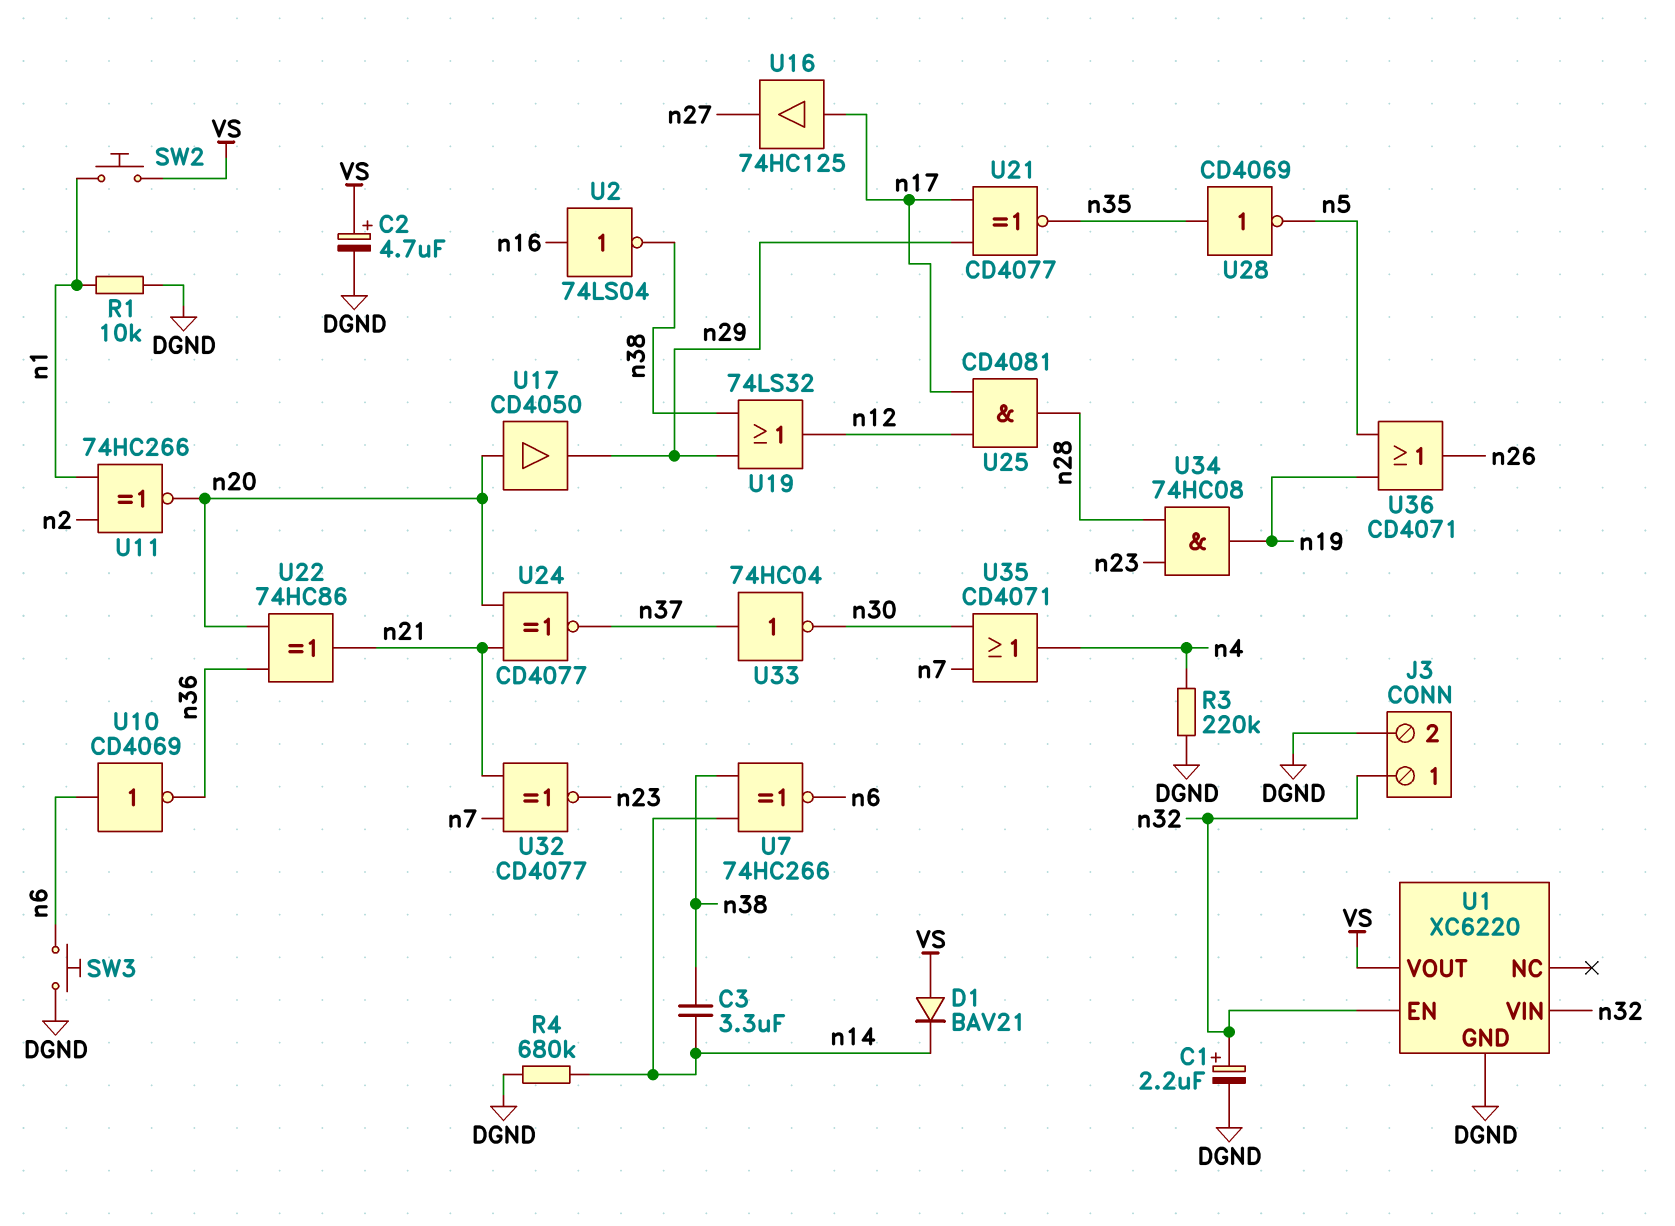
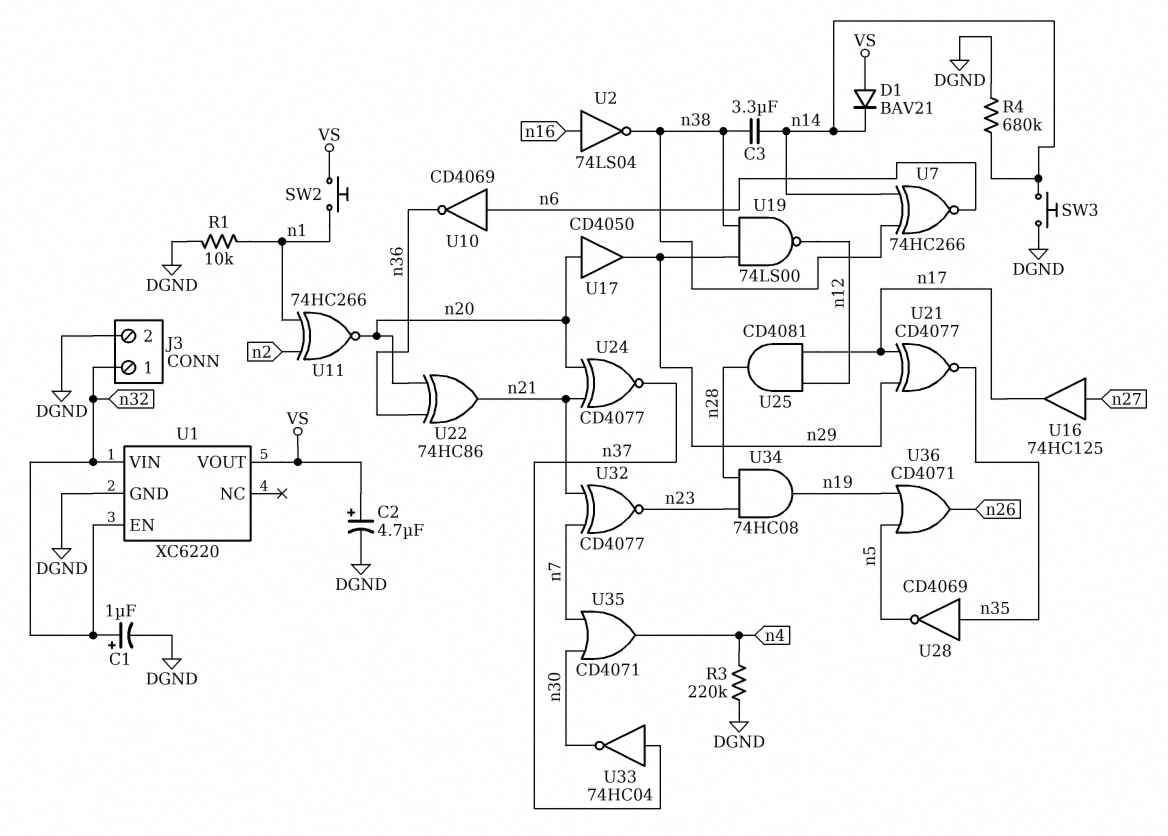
C1: 2.2uF (plus n32, minus DGND) -> 1uF (plus n32, minus DGND)
SW3: button (DGND, n6) -> button (DGND, n14)
U16: buffer 74HC125 (in n17, out n27) -> buffer 74HC125 (in n27, out n17)
U19: OR 74LS32 (in n29, in n38, out n12) -> NAND 74LS00 (in n29, in n38, out n12)

